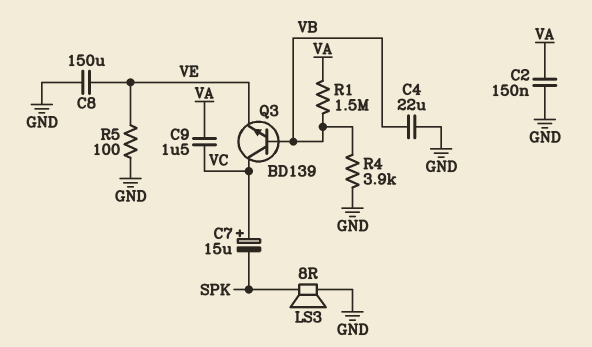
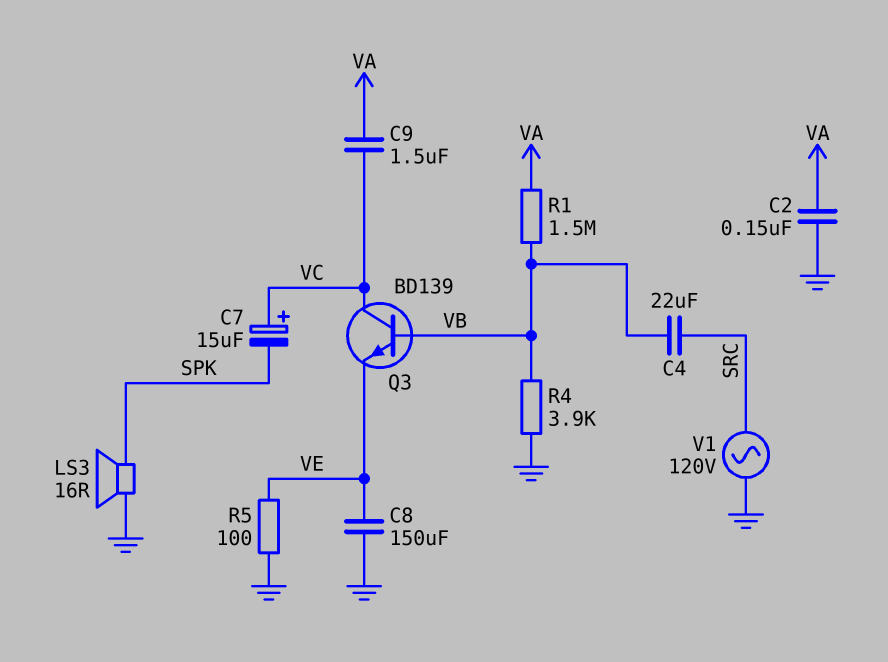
C4: 22uF (GND, VB) -> 22uF (SRC, VB)
LS3: speaker 8R (GND, SPK) -> speaker 16R (GND, SPK)
V1: none -> AC 120V (GND, SRC)

